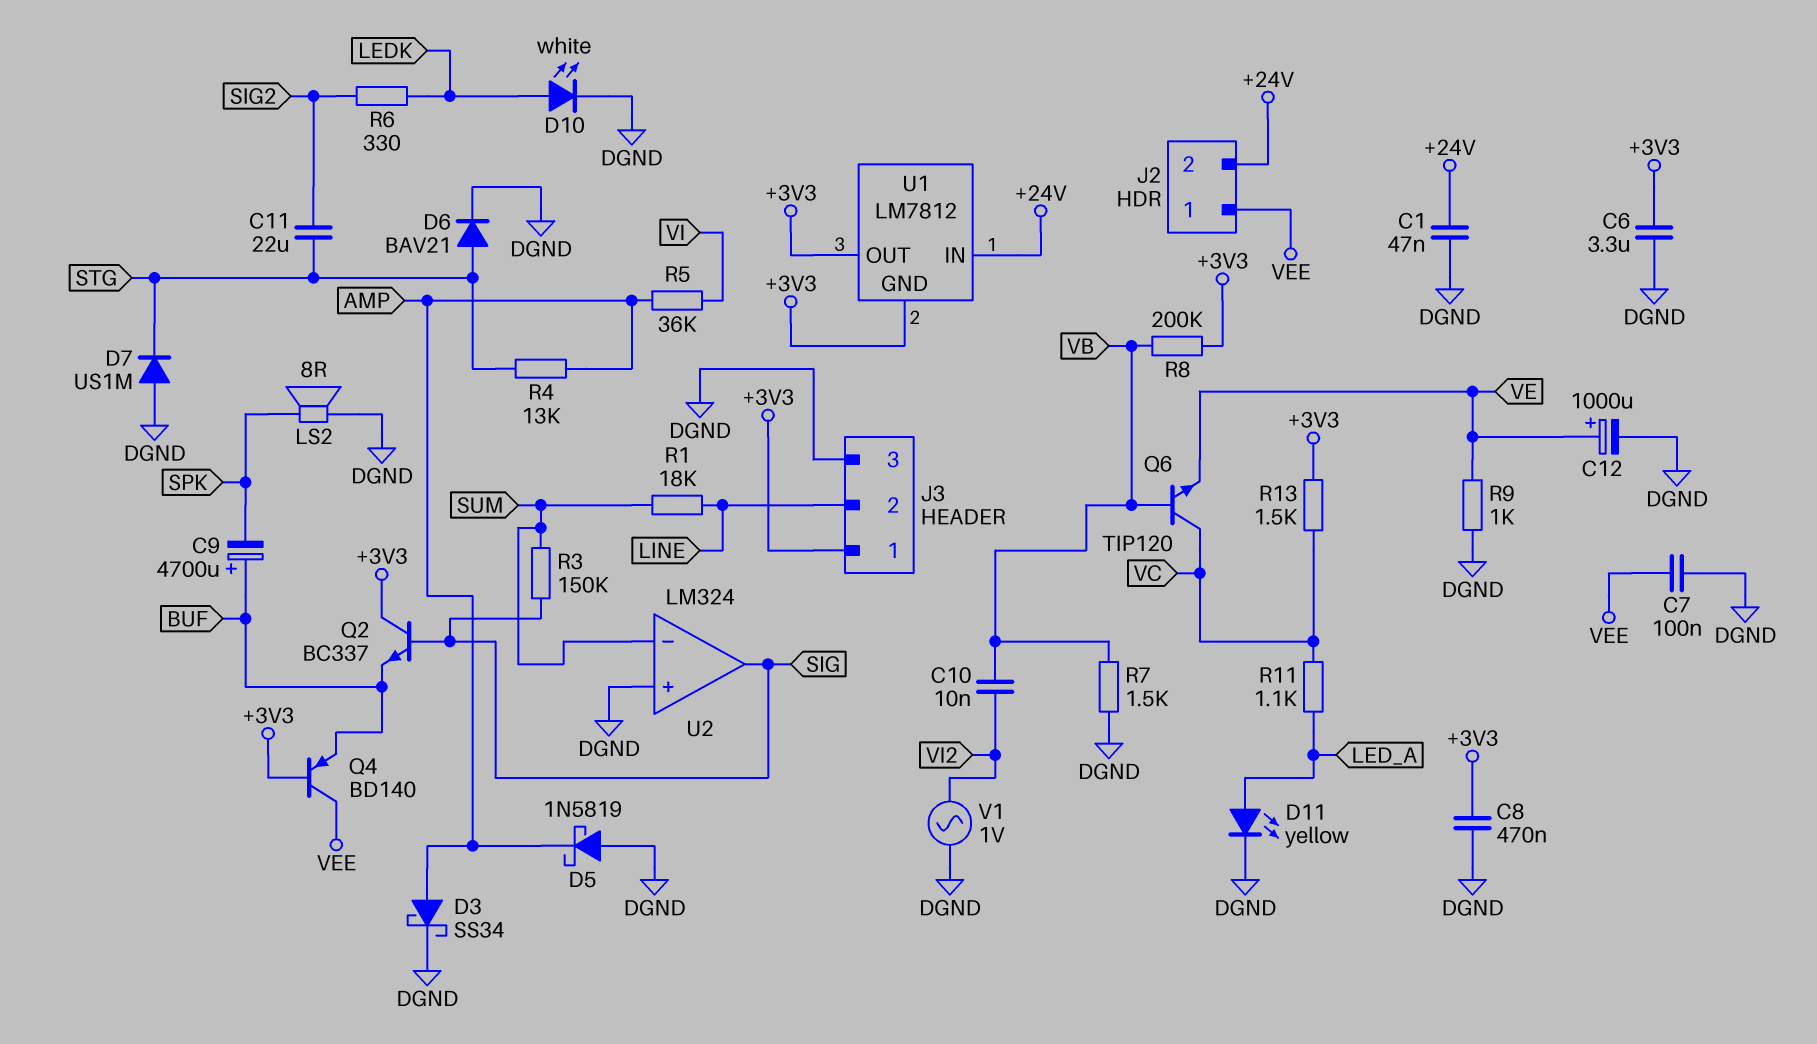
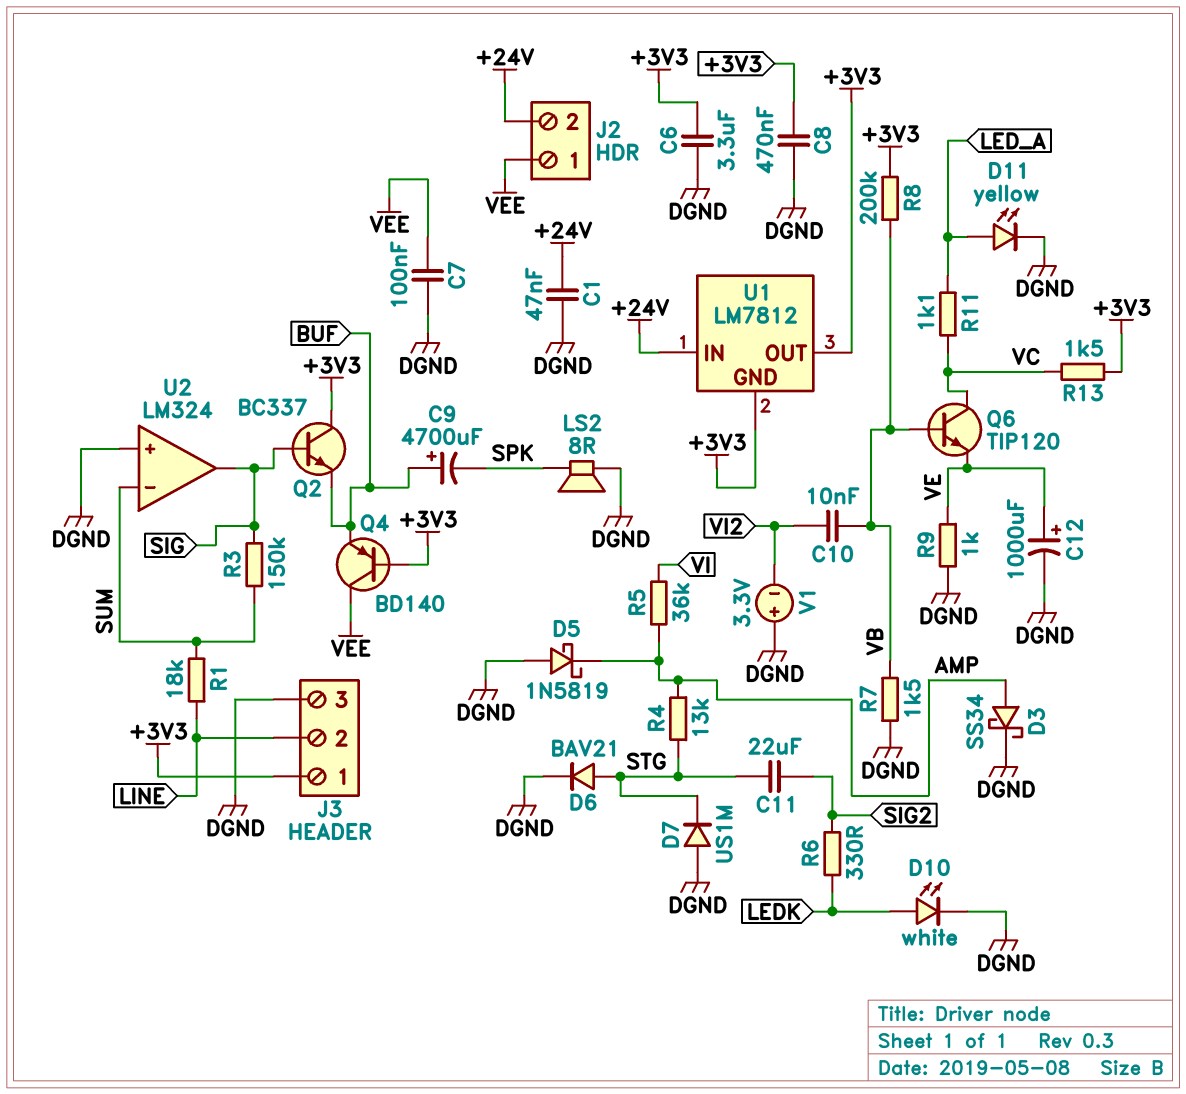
V1: AC 1V (DGND, VI2) -> 3.3V (plus DGND, minus VI2)

